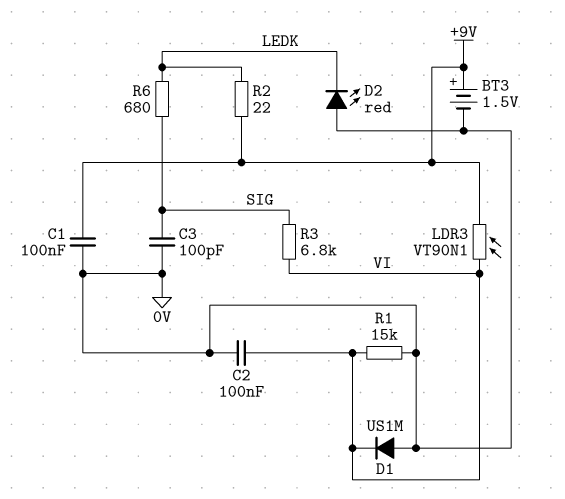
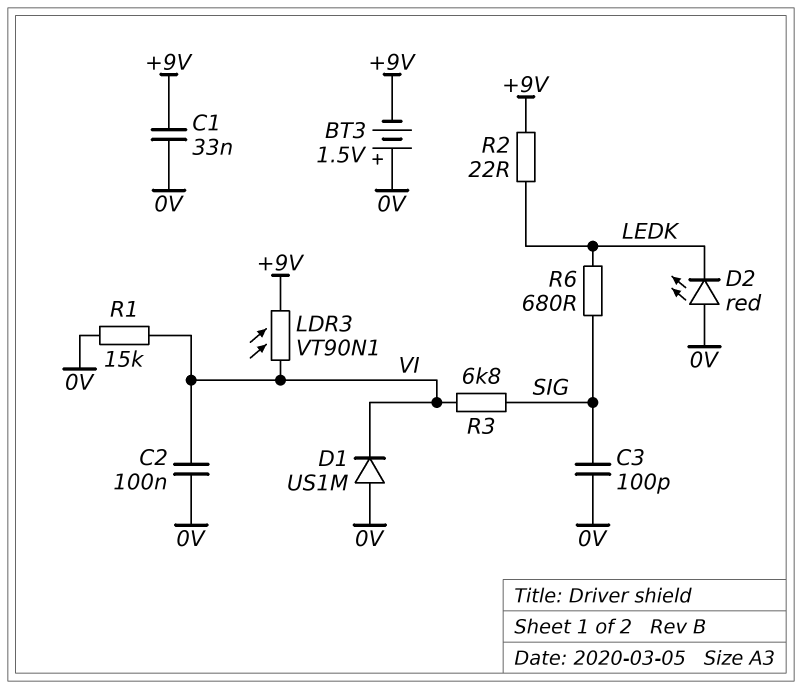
BT3: 1.5V (plus +9V, minus 0V) -> 1.5V (plus 0V, minus +9V)
C1: 100nF (+9V, 0V) -> 33nF (+9V, 0V)

